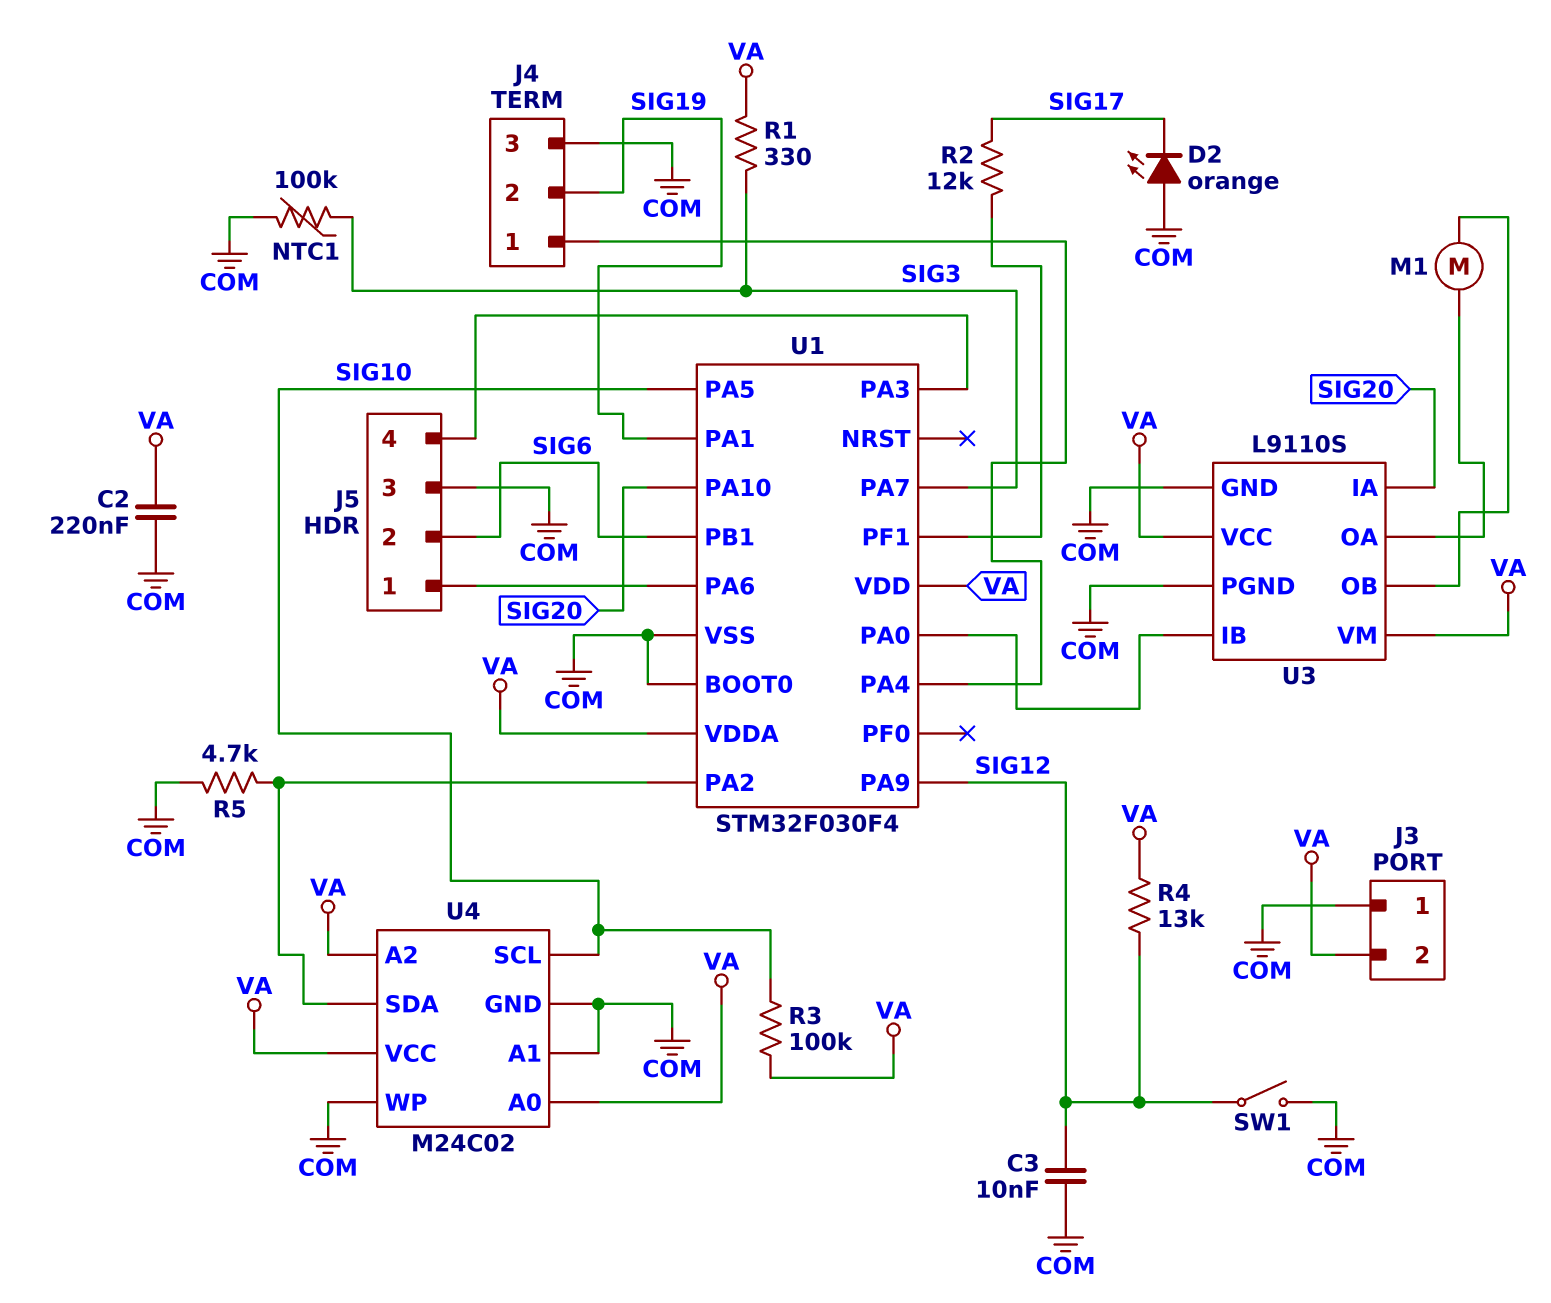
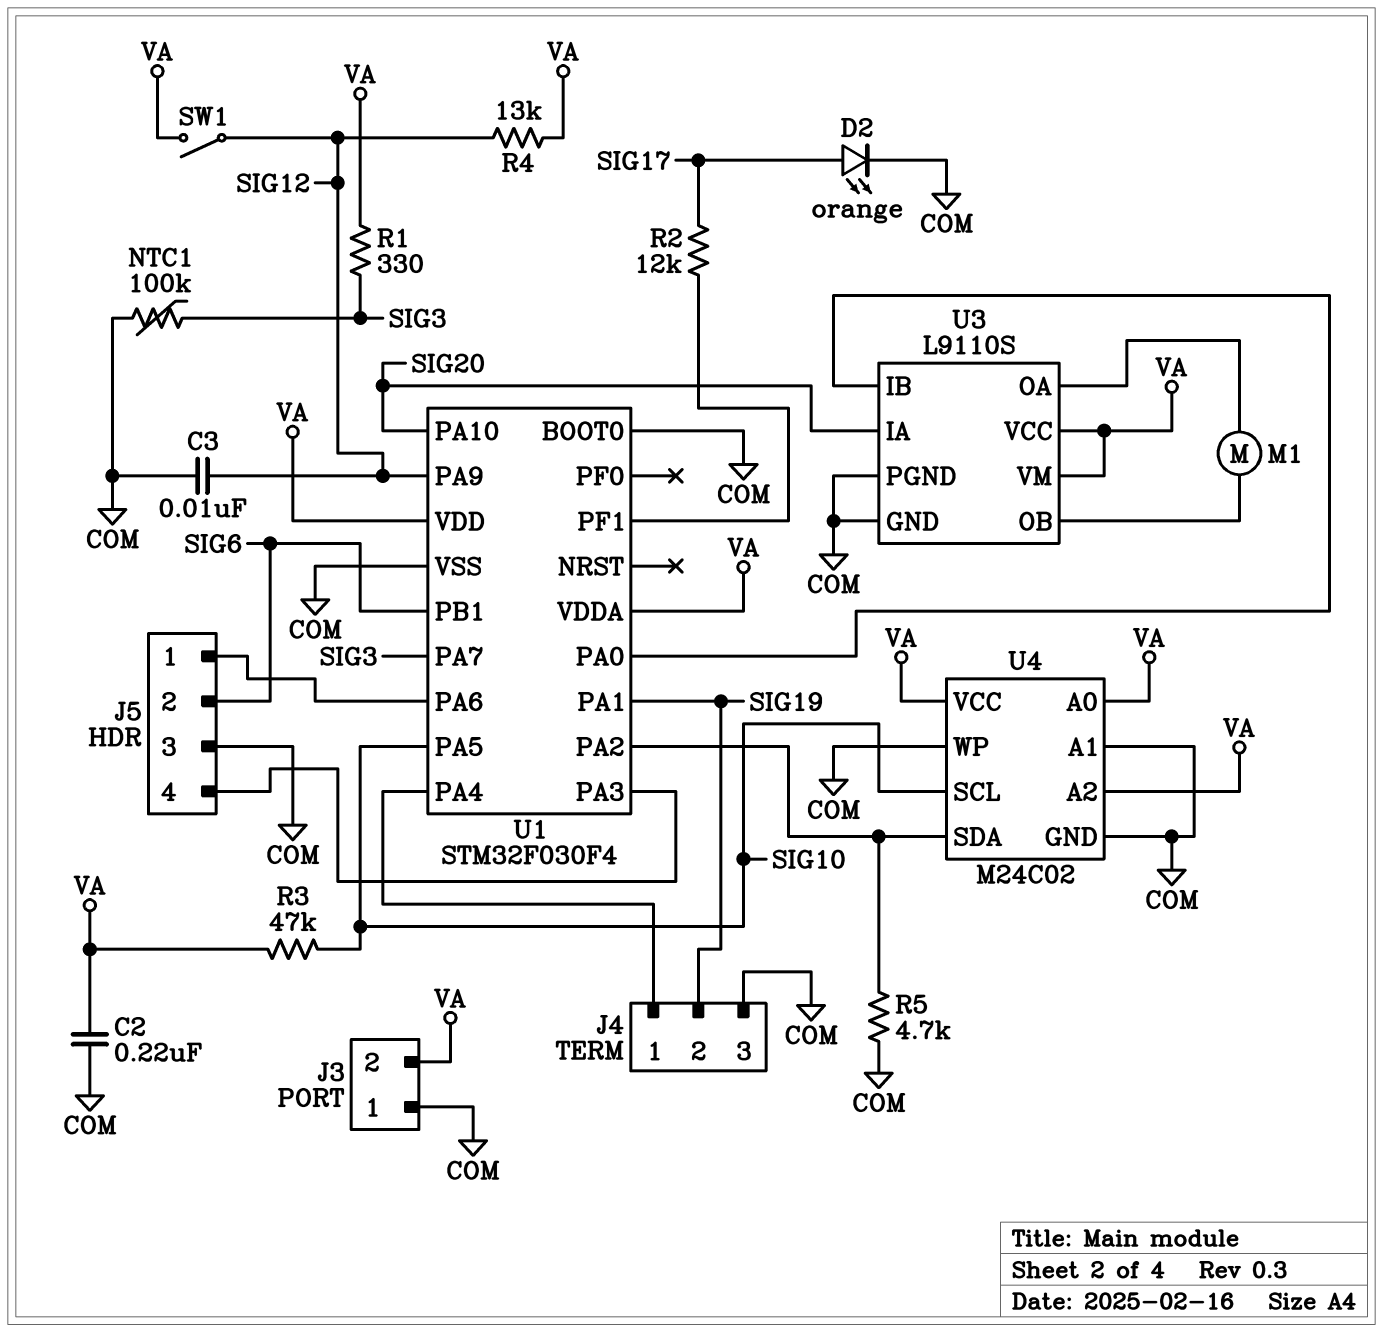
D2: LED orange (A COM, K SIG17) -> LED orange (A SIG17, K COM)
R3: 100k (SIG10, VA) -> 47k (SIG10, VA)
SW1: switch (COM, SIG12) -> switch (SIG12, VA)

